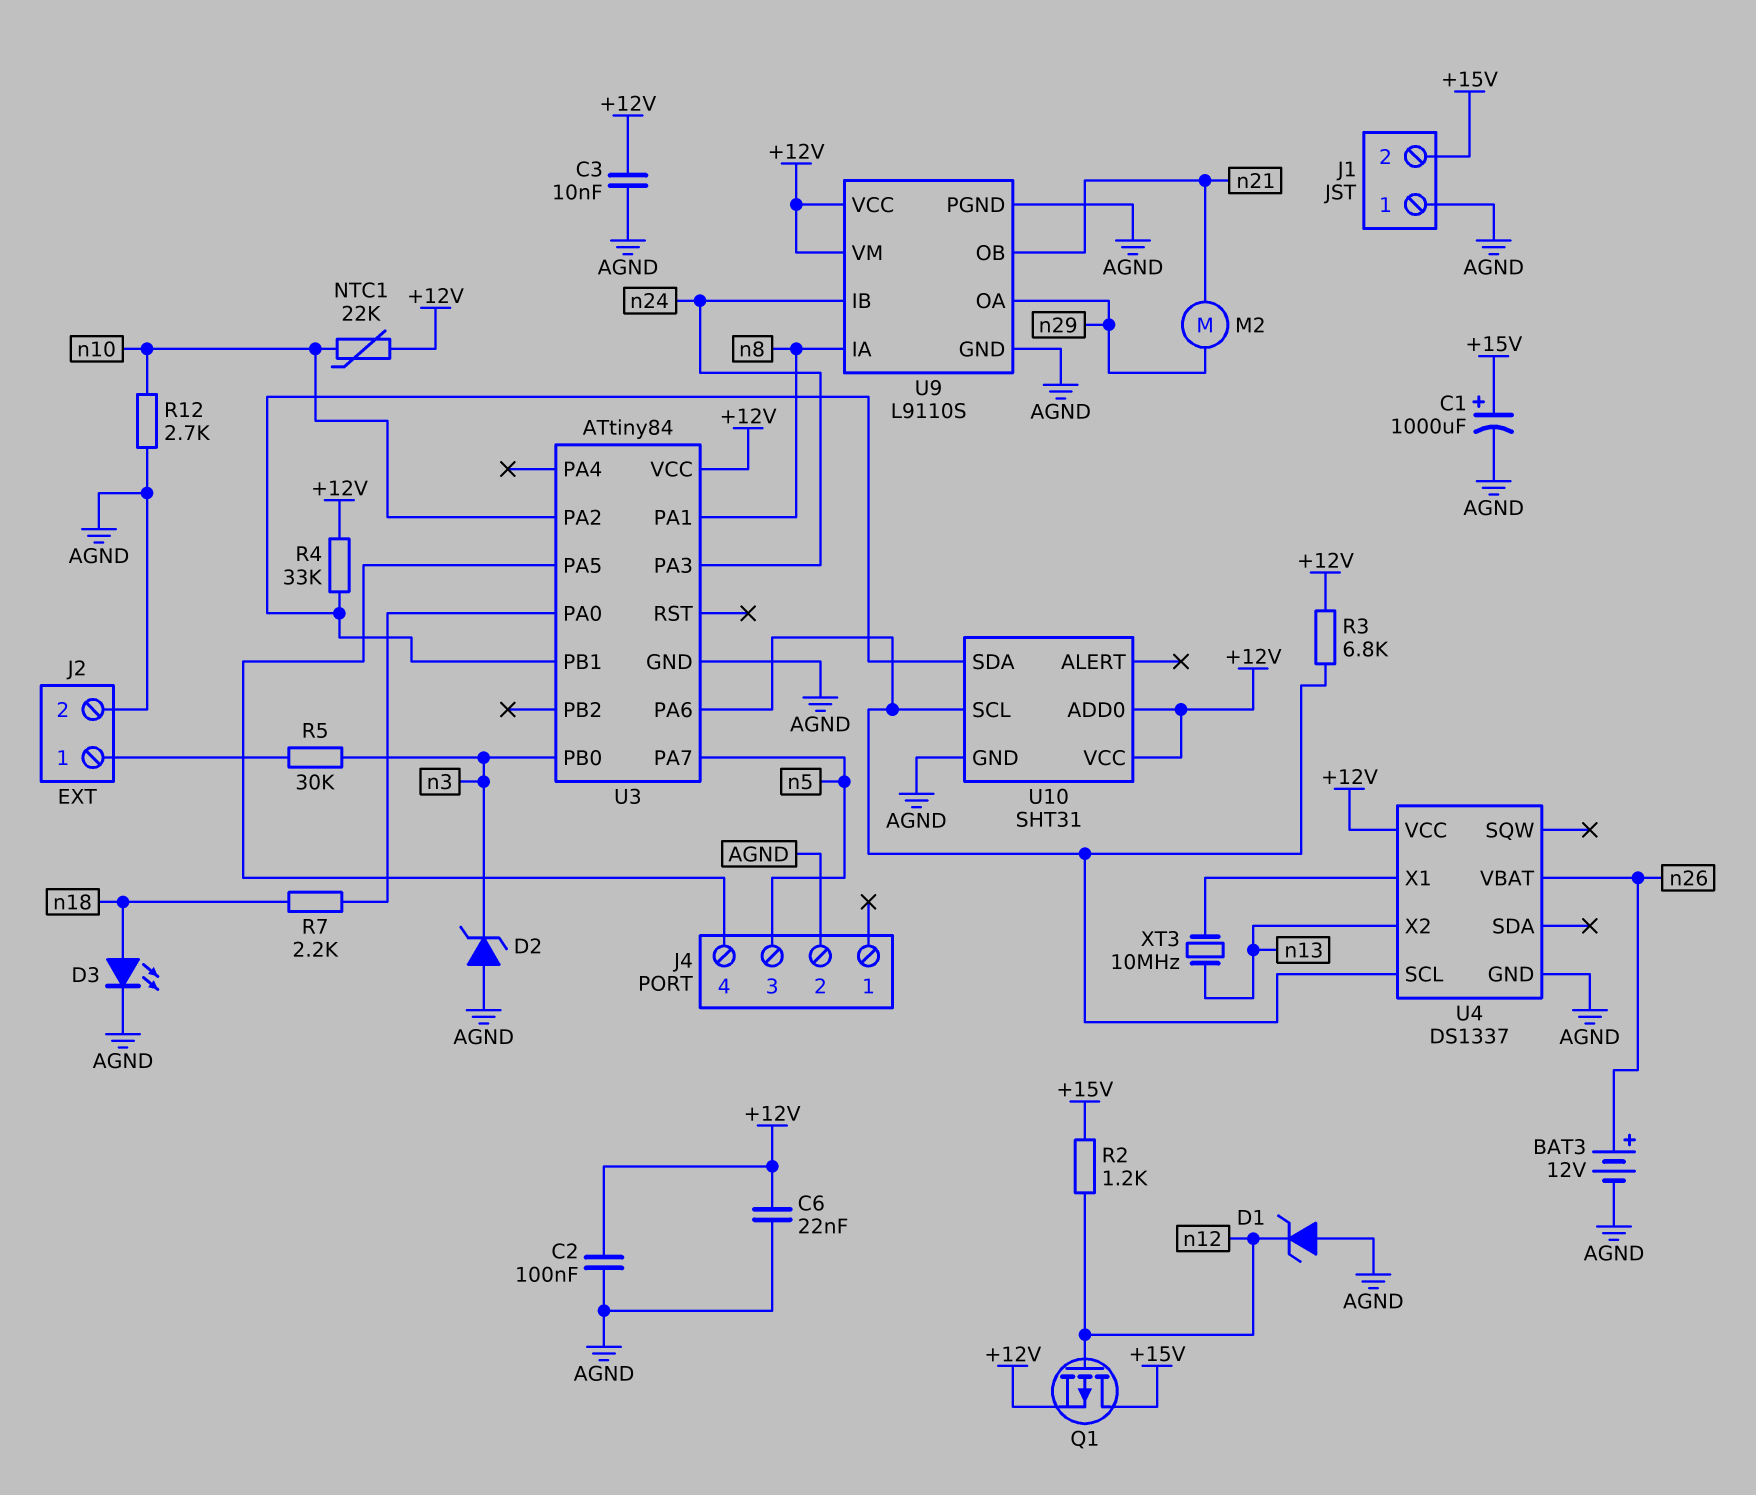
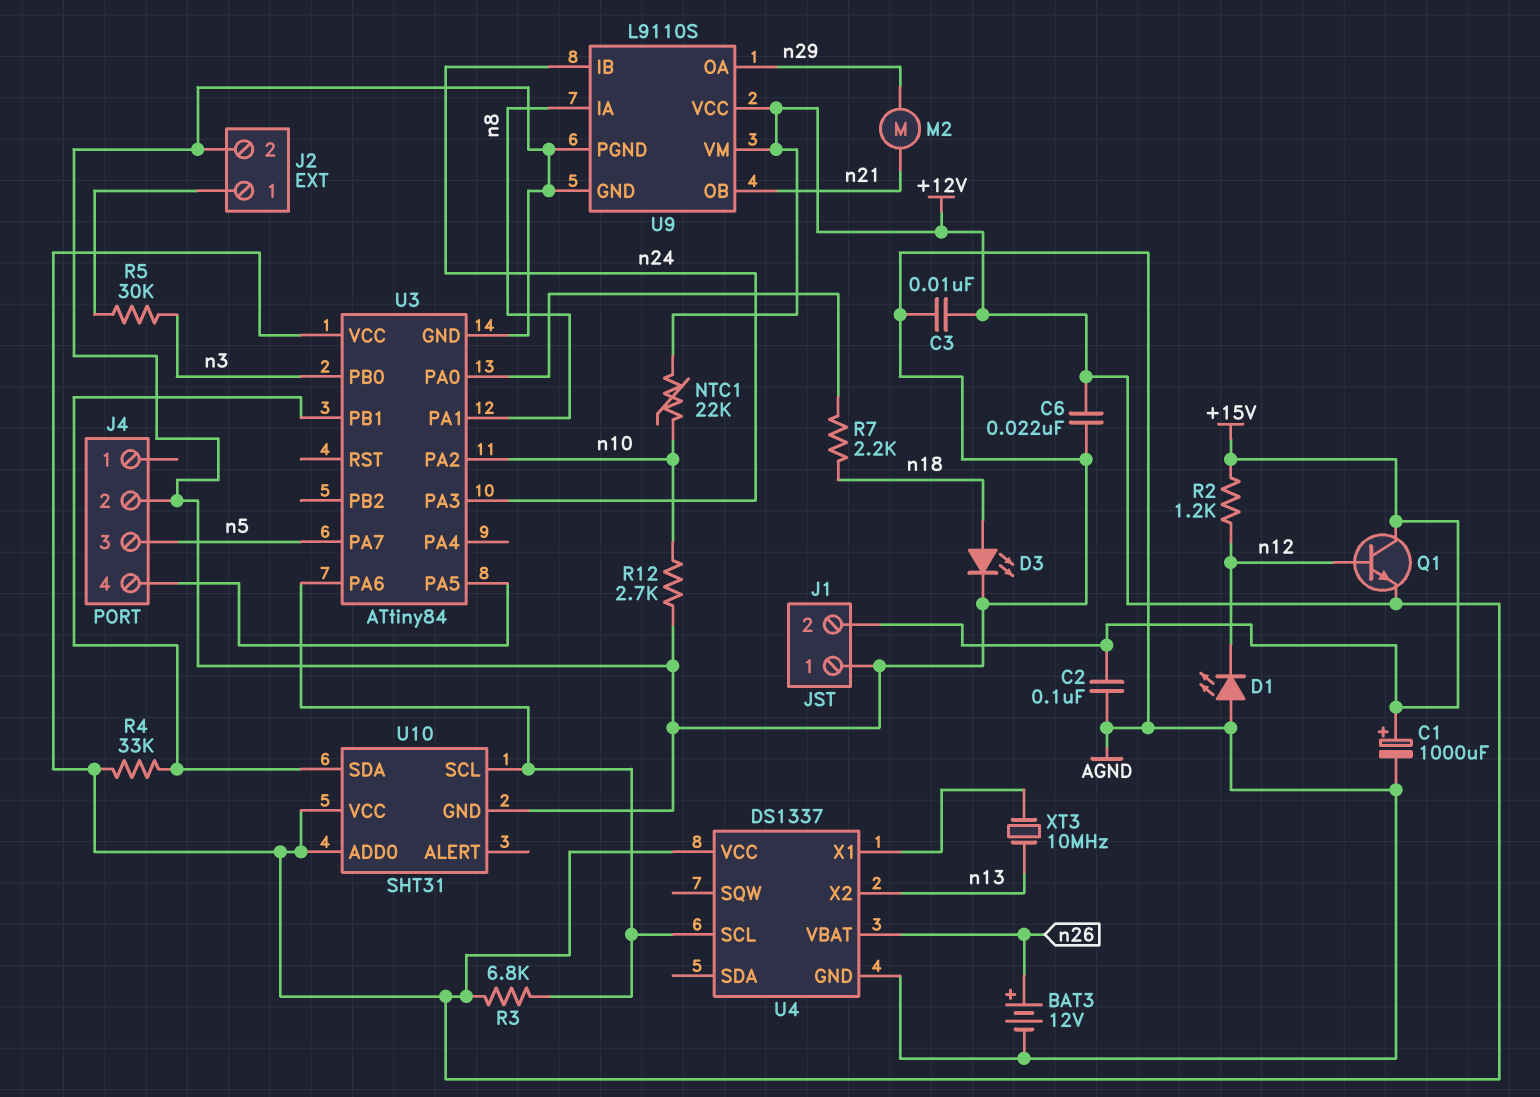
C2: 100nF (+12V, AGND) -> 100nF (+15V, AGND)
D1: zener (A AGND, K n12) -> LED (A AGND, K n12)
D2: zener (A AGND, K n3) -> none
Q1: PMOS (G n12, D +15V, S +12V) -> NPN (B n12, C +15V, E +12V)

